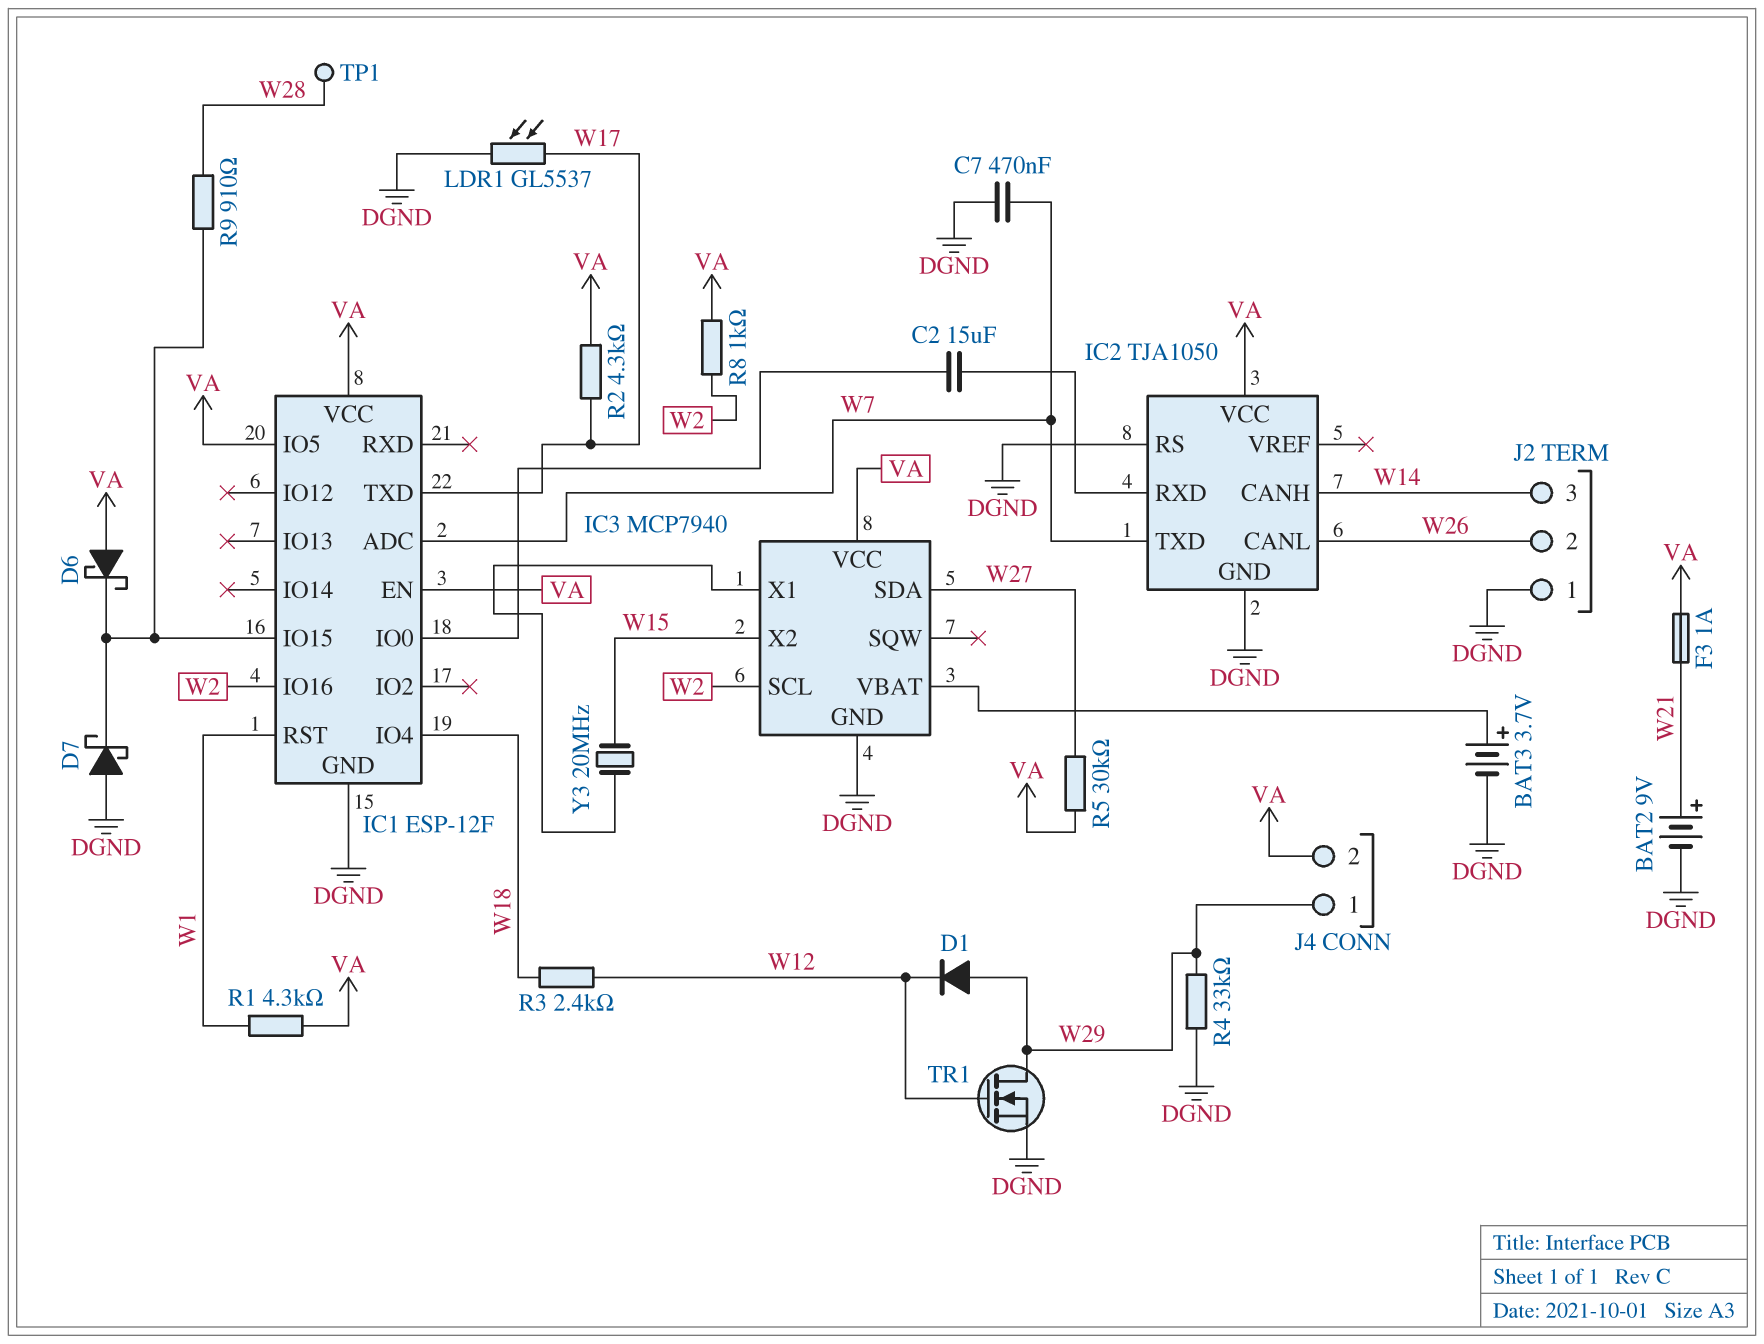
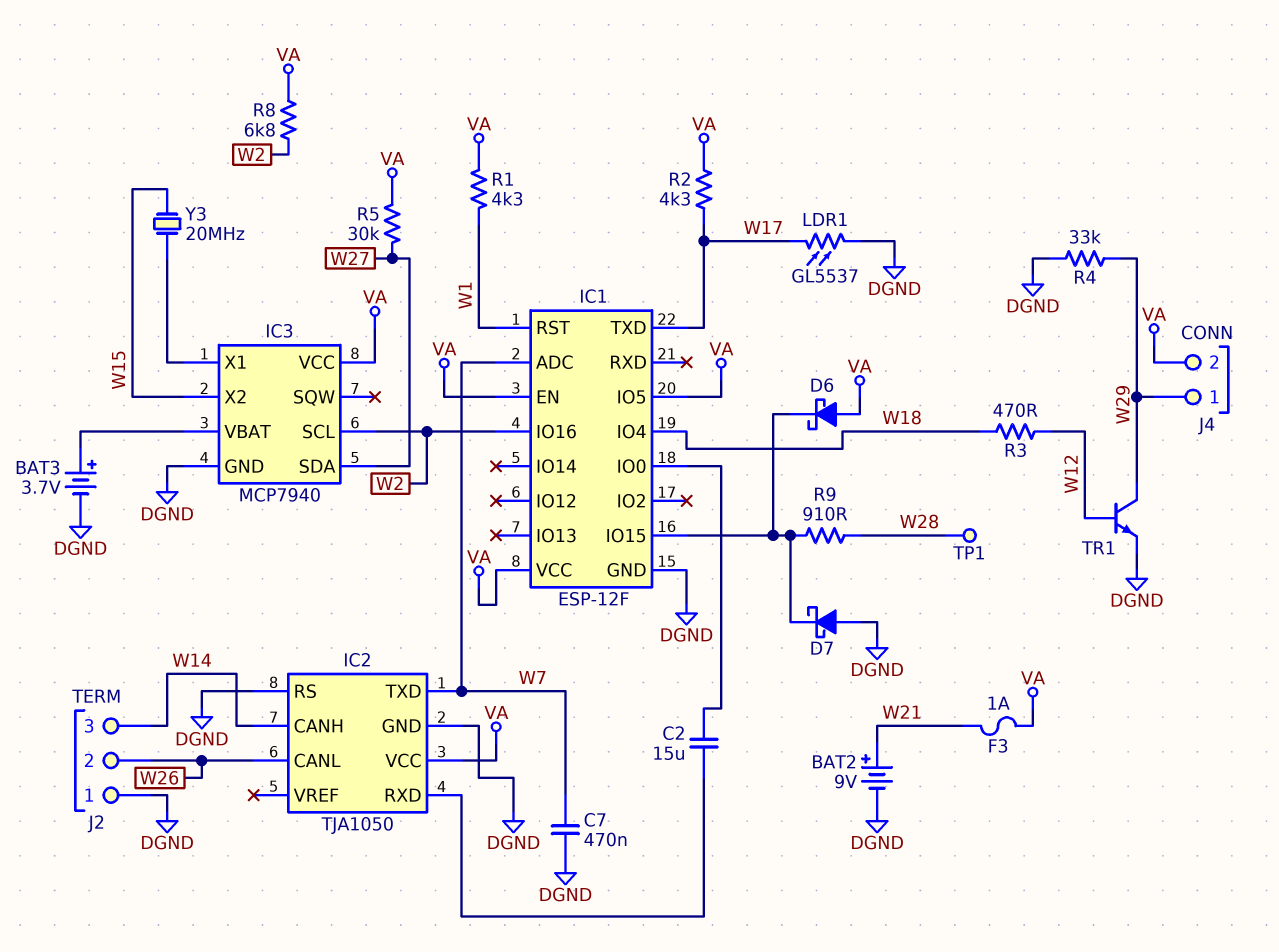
D1: diode (A W29, K W12) -> none
R3: 2.4k (W12, W18) -> 470 (W12, W18)
R8: 1k (VA, W2) -> 6.8k (VA, W2)
TR1: NMOS (G W12, D W29, S DGND) -> NPN (B W12, C W29, E DGND)

